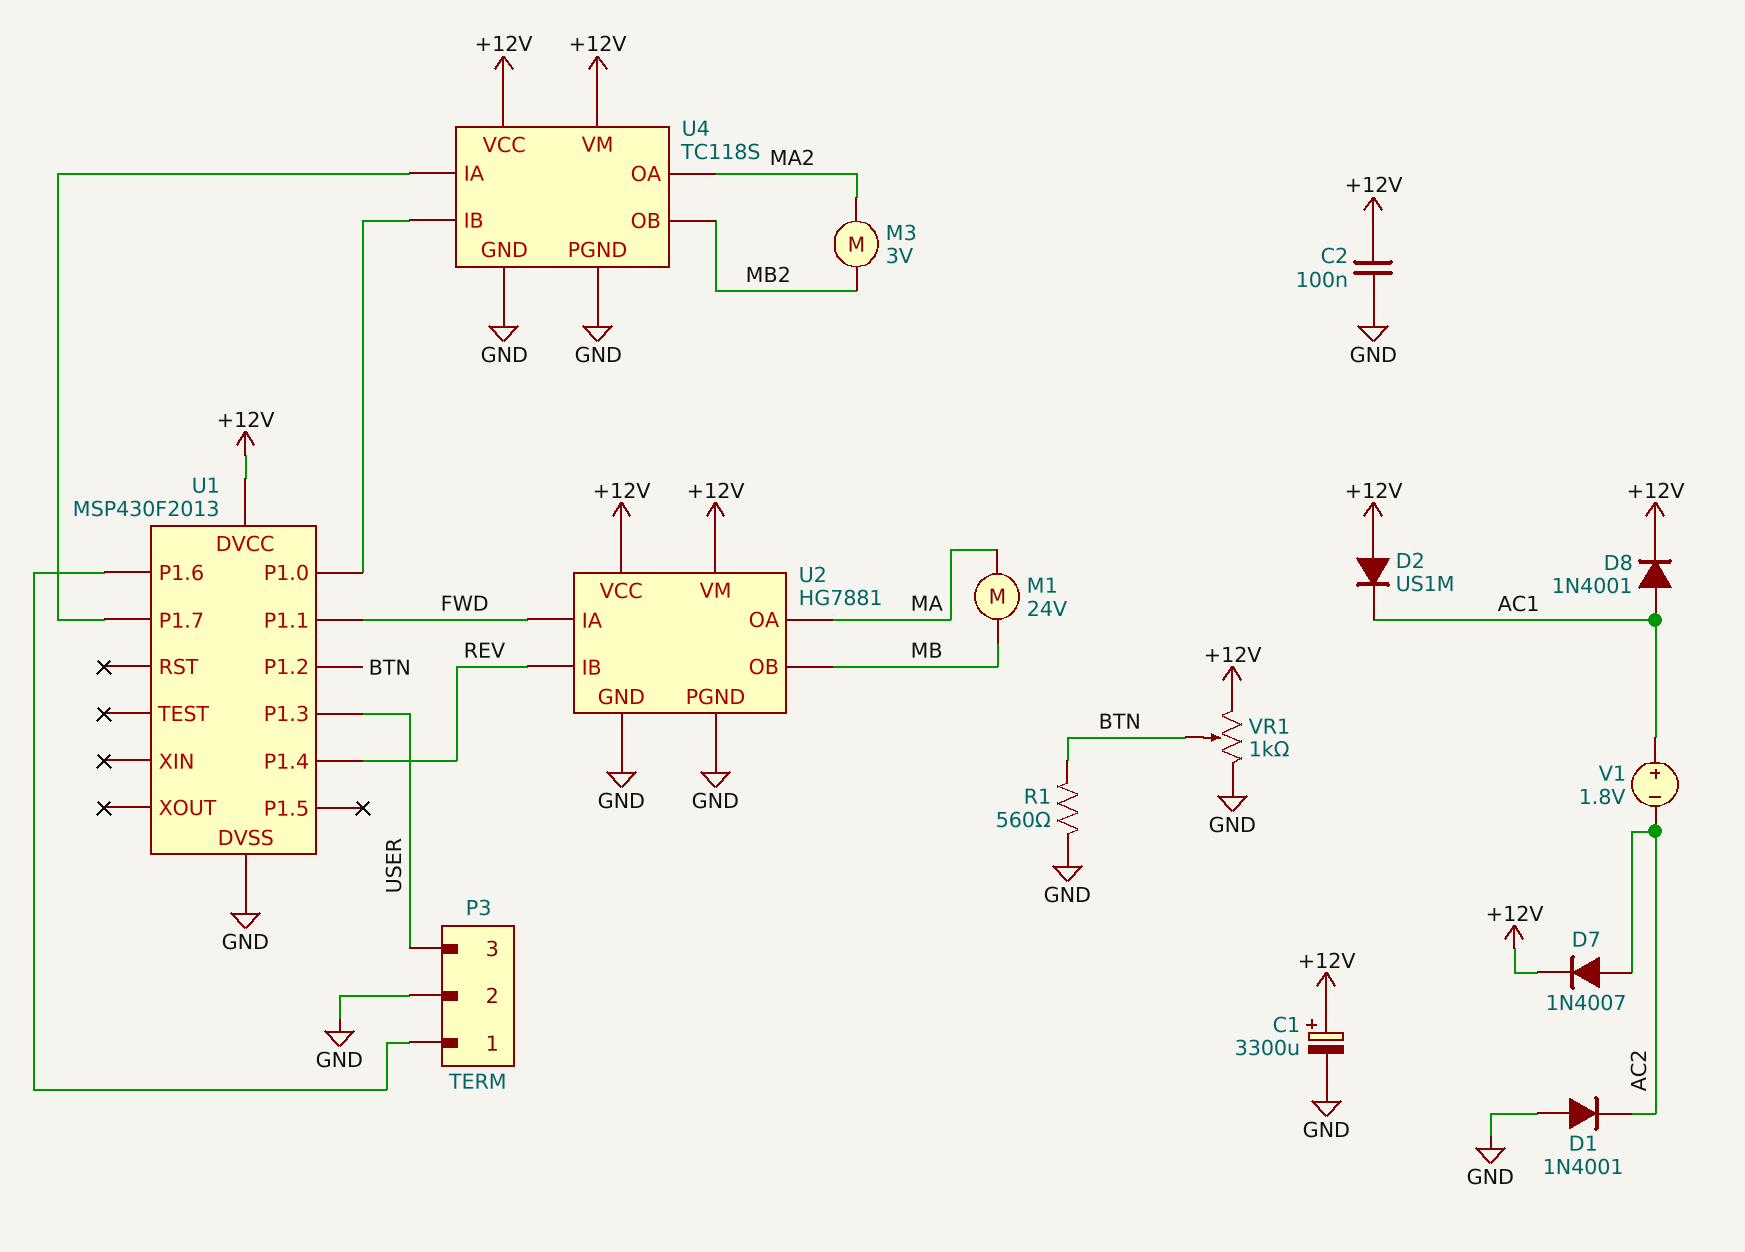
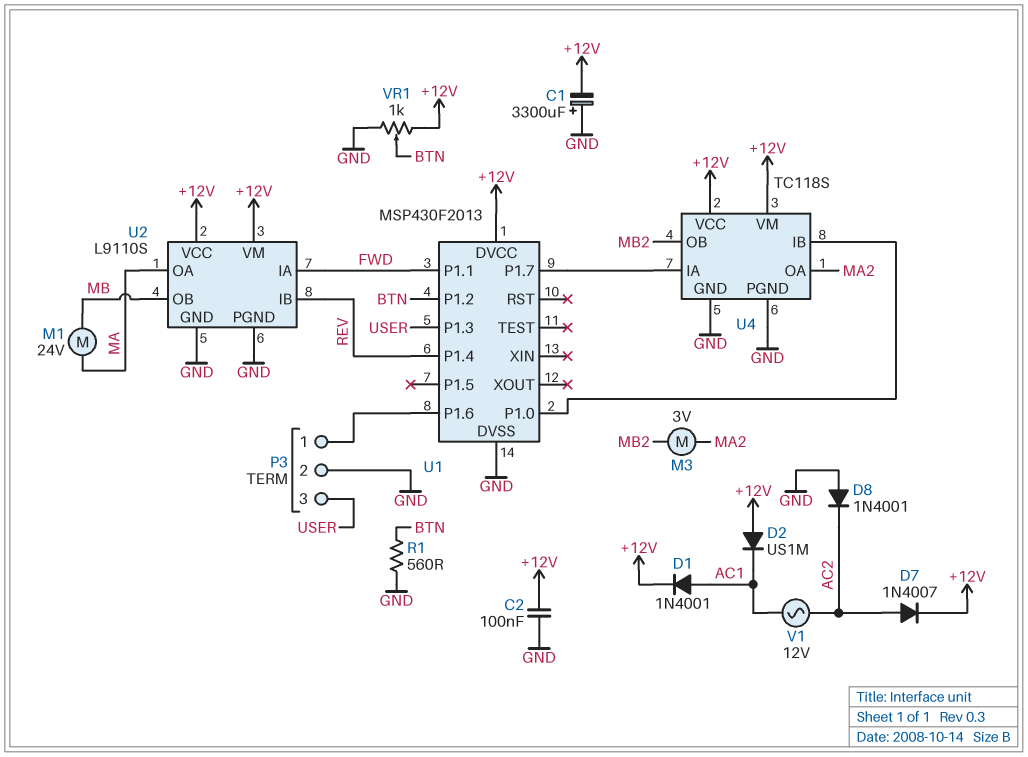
C1: 3300uF (plus +12V, minus GND) -> 3300uF (plus GND, minus +12V)
D1: diode 1N4001 (A GND, K AC2) -> diode 1N4001 (A AC1, K +12V)
D8: diode 1N4001 (A AC1, K +12V) -> diode 1N4001 (A GND, K AC2)
U2: HG7881 -> L9110S
V1: 1.8V (plus AC1, minus AC2) -> AC 12V (AC1, AC2)

